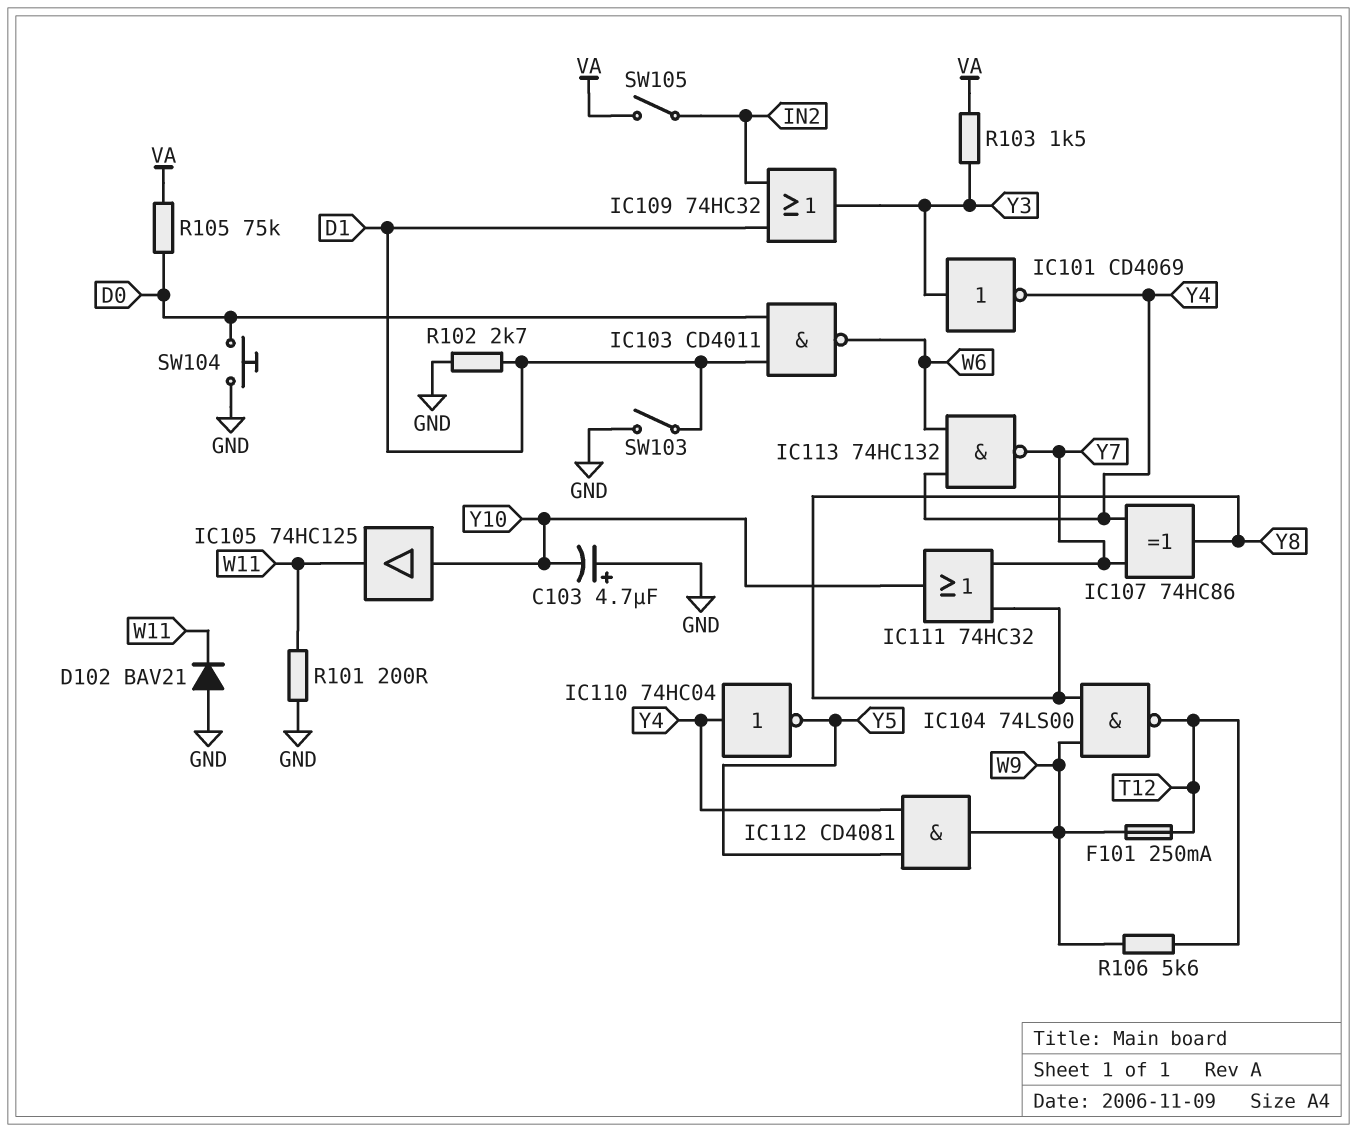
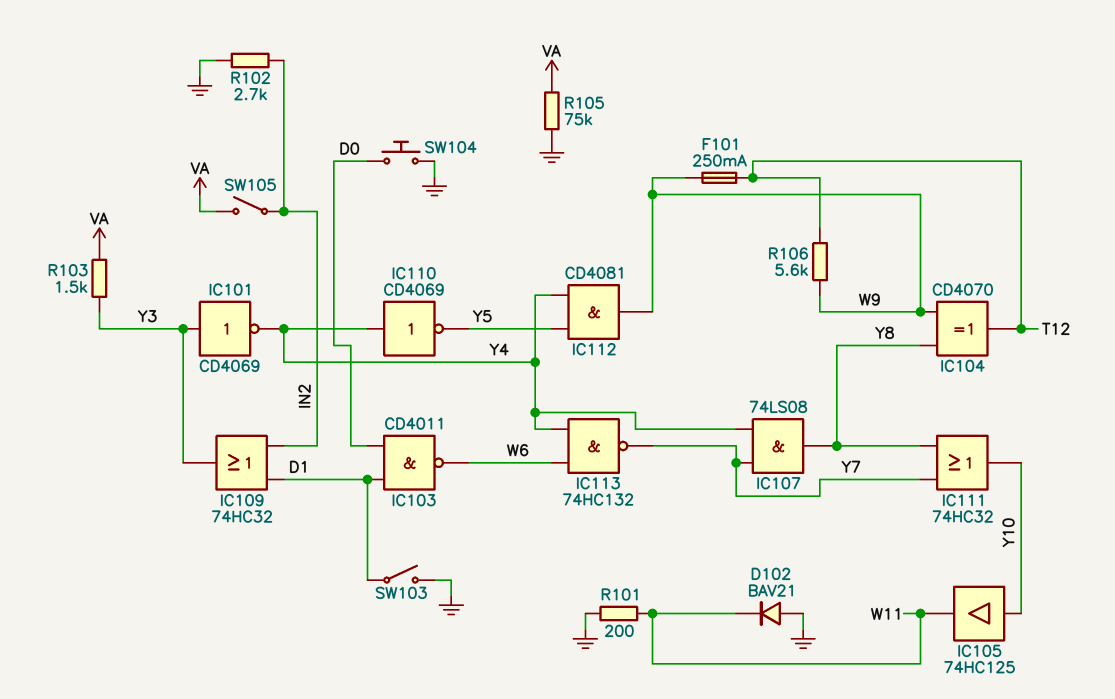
C103: 4.7uF (plus GND, minus Y10) -> none
IC104: NAND 74LS00 (in W9, in Y8, out T12) -> XOR CD4070 (in W9, in Y8, out T12)
IC107: XOR 74HC86 (in Y4, in Y7, out Y8) -> AND 74LS08 (in Y4, in Y7, out Y8)
IC110: NOT 74HC04 (in Y4, out Y5) -> NOT CD4069 (in Y4, out Y5)
R102: 2.7k (D1, GND) -> 2.7k (GND, IN2)
R105: 75k (D0, VA) -> 75k (GND, VA)

